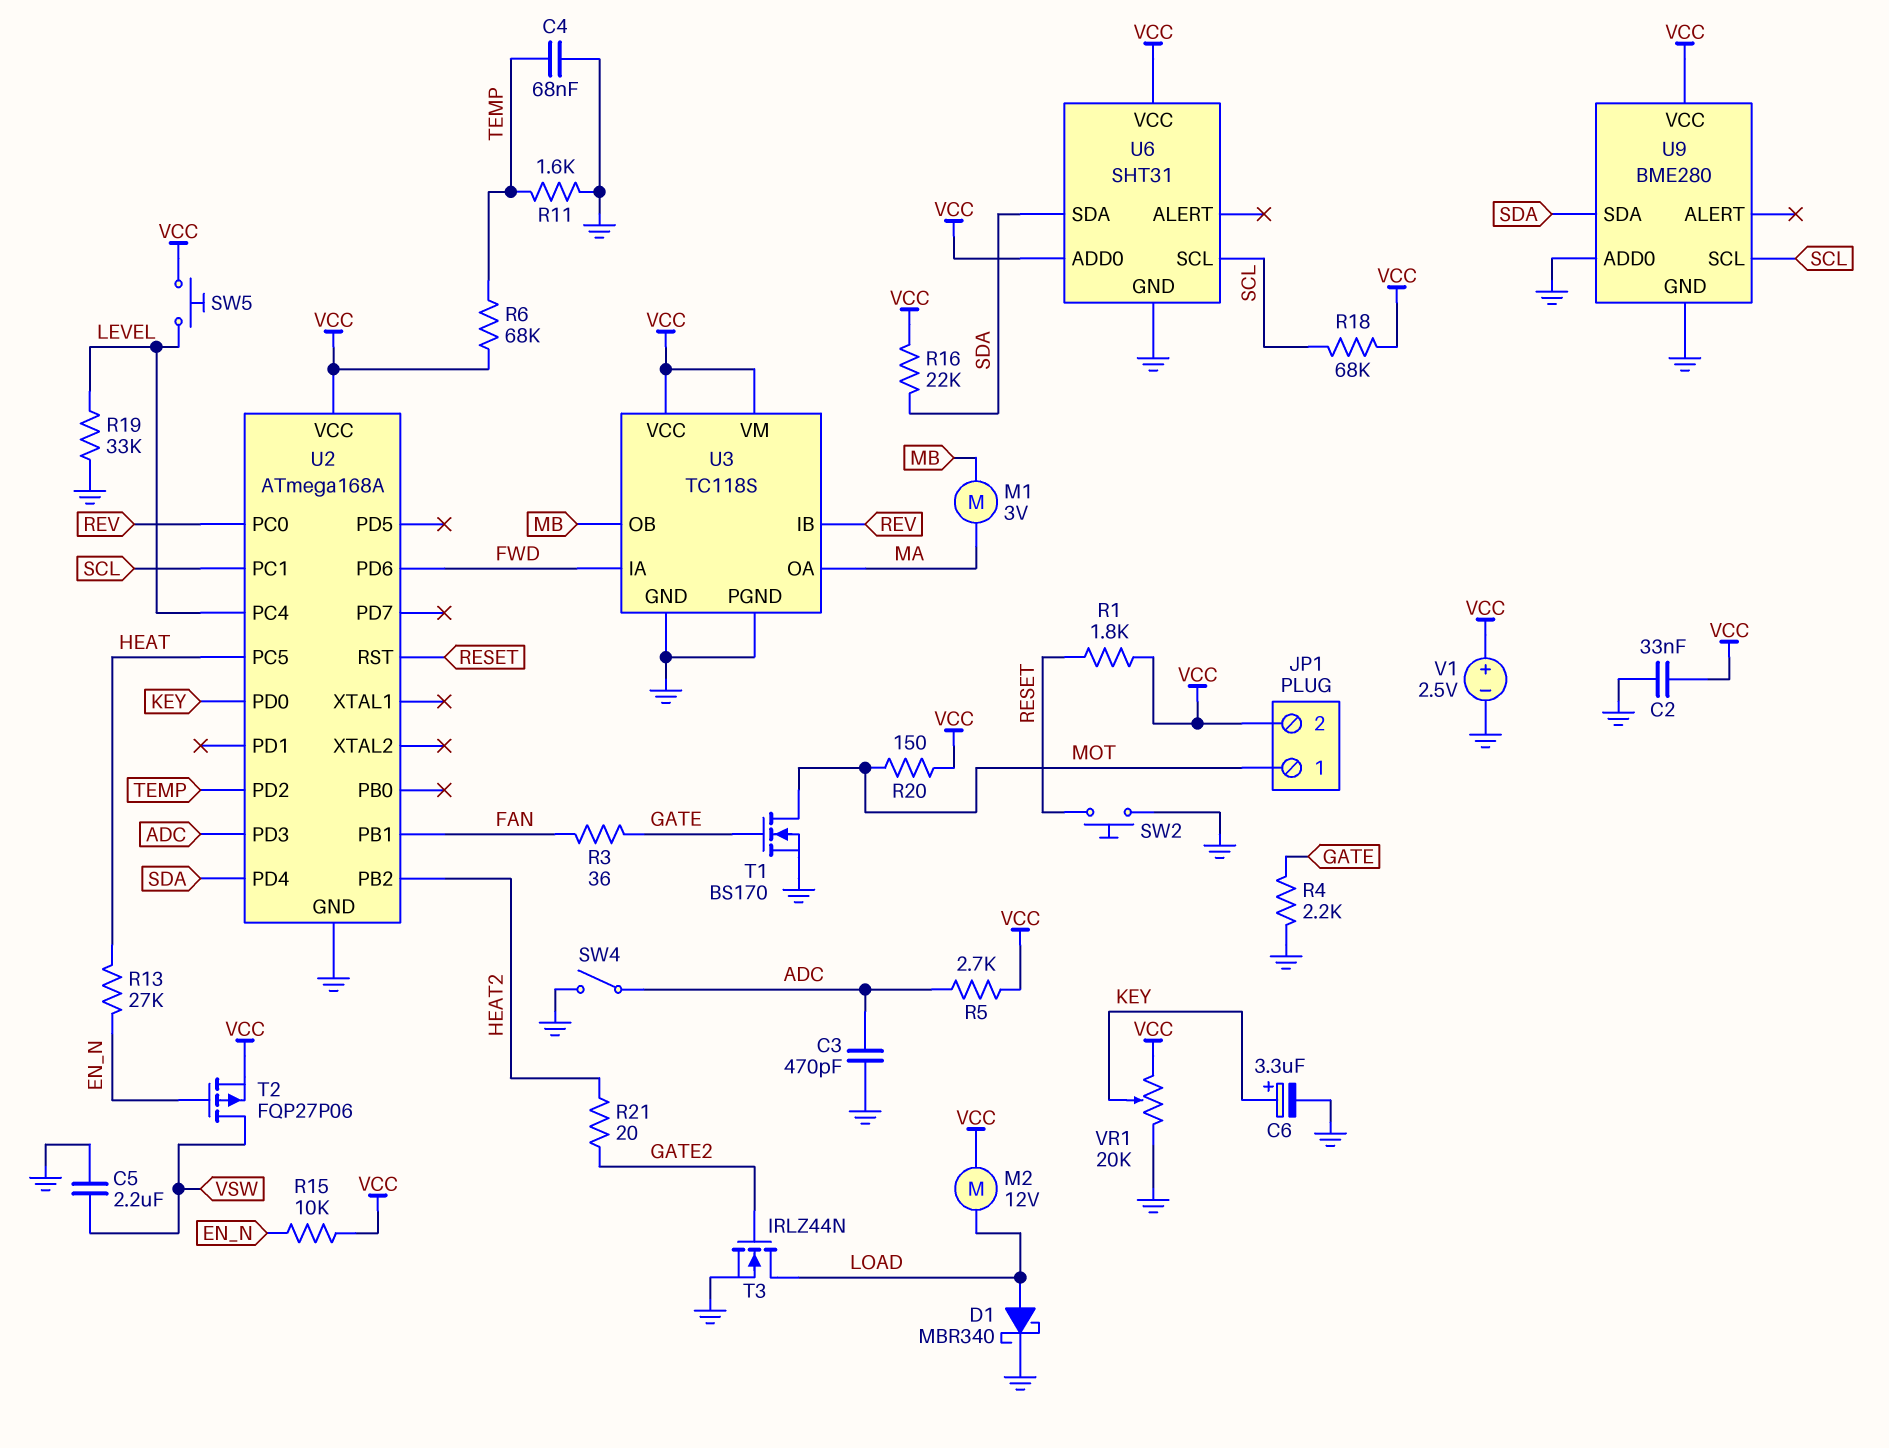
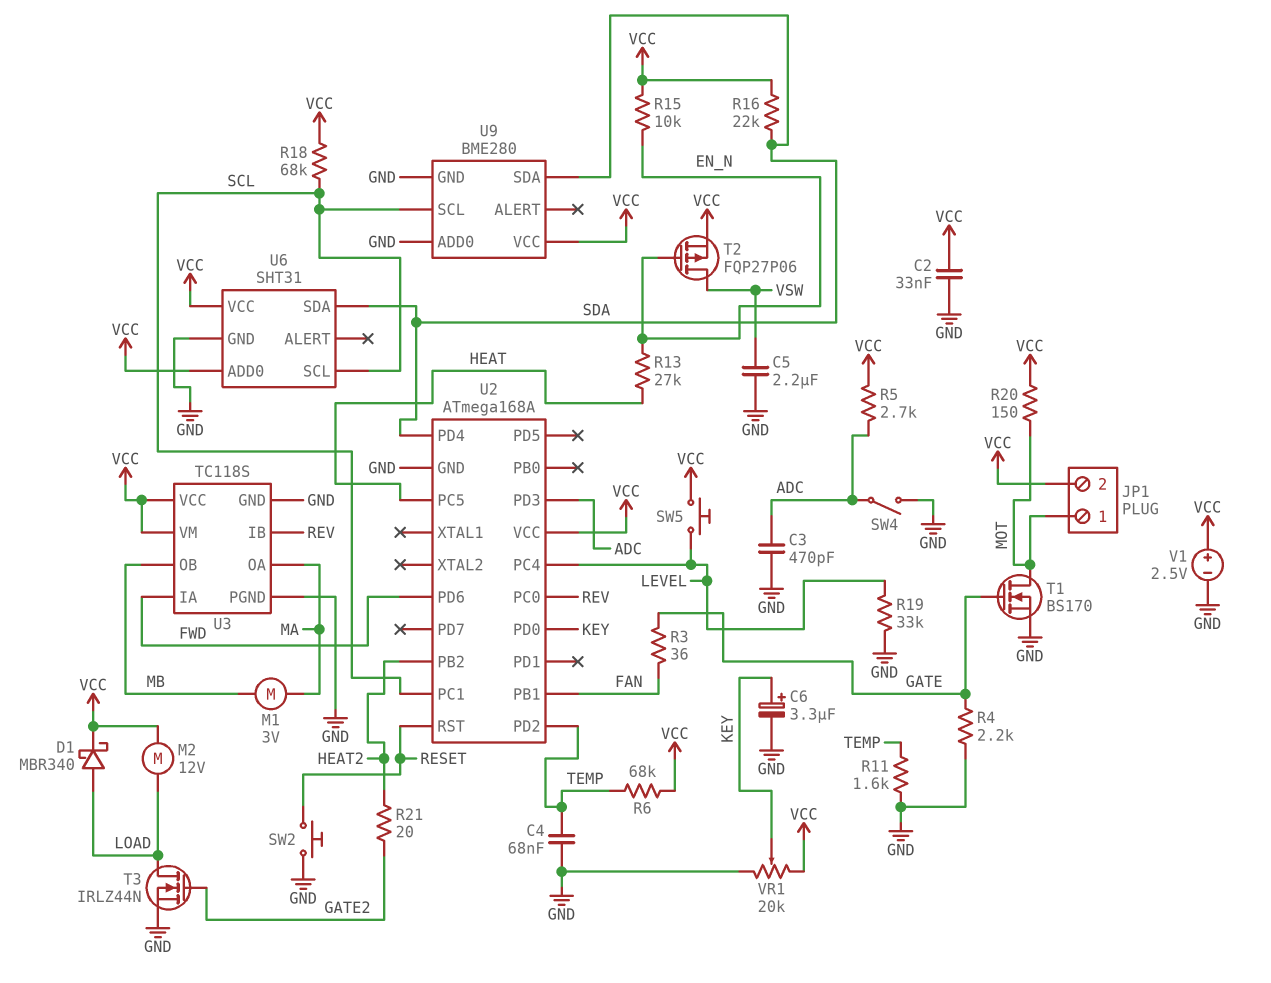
D1: schottky MBR340 (A LOAD, K GND) -> schottky MBR340 (A LOAD, K VCC)
R1: 1.8k (RESET, VCC) -> none

